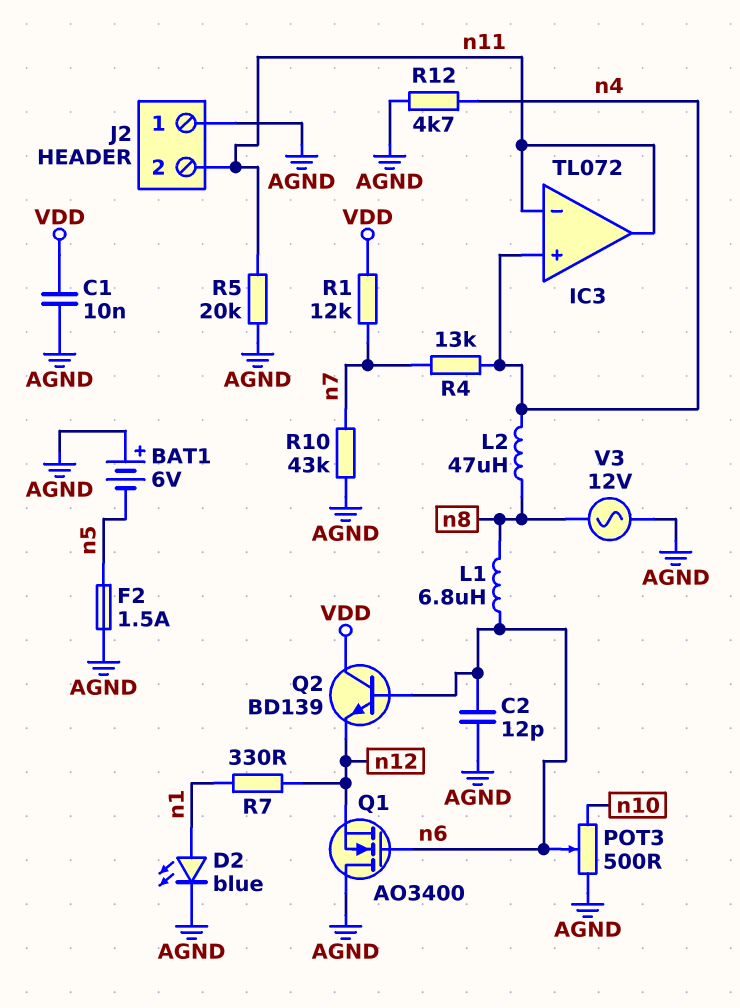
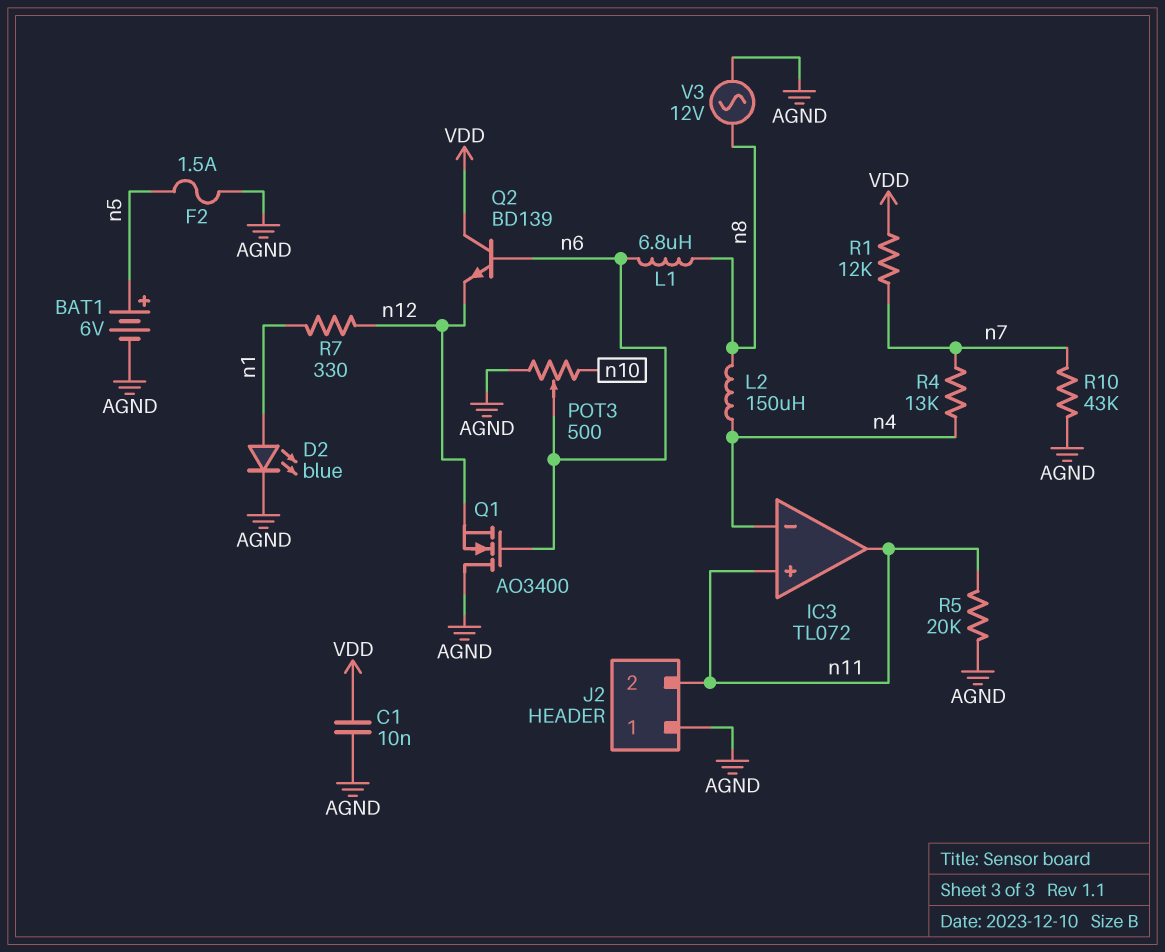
BAT1: 6V (plus AGND, minus n5) -> 6V (plus n5, minus AGND)
C2: 12pF (AGND, n6) -> none
IC3 pin in+: n4 -> n11
IC3 pin in-: n11 -> n4
L2: 47uH (n4, n8) -> 150uH (n4, n8)
R12: 4.7k (AGND, n4) -> none

